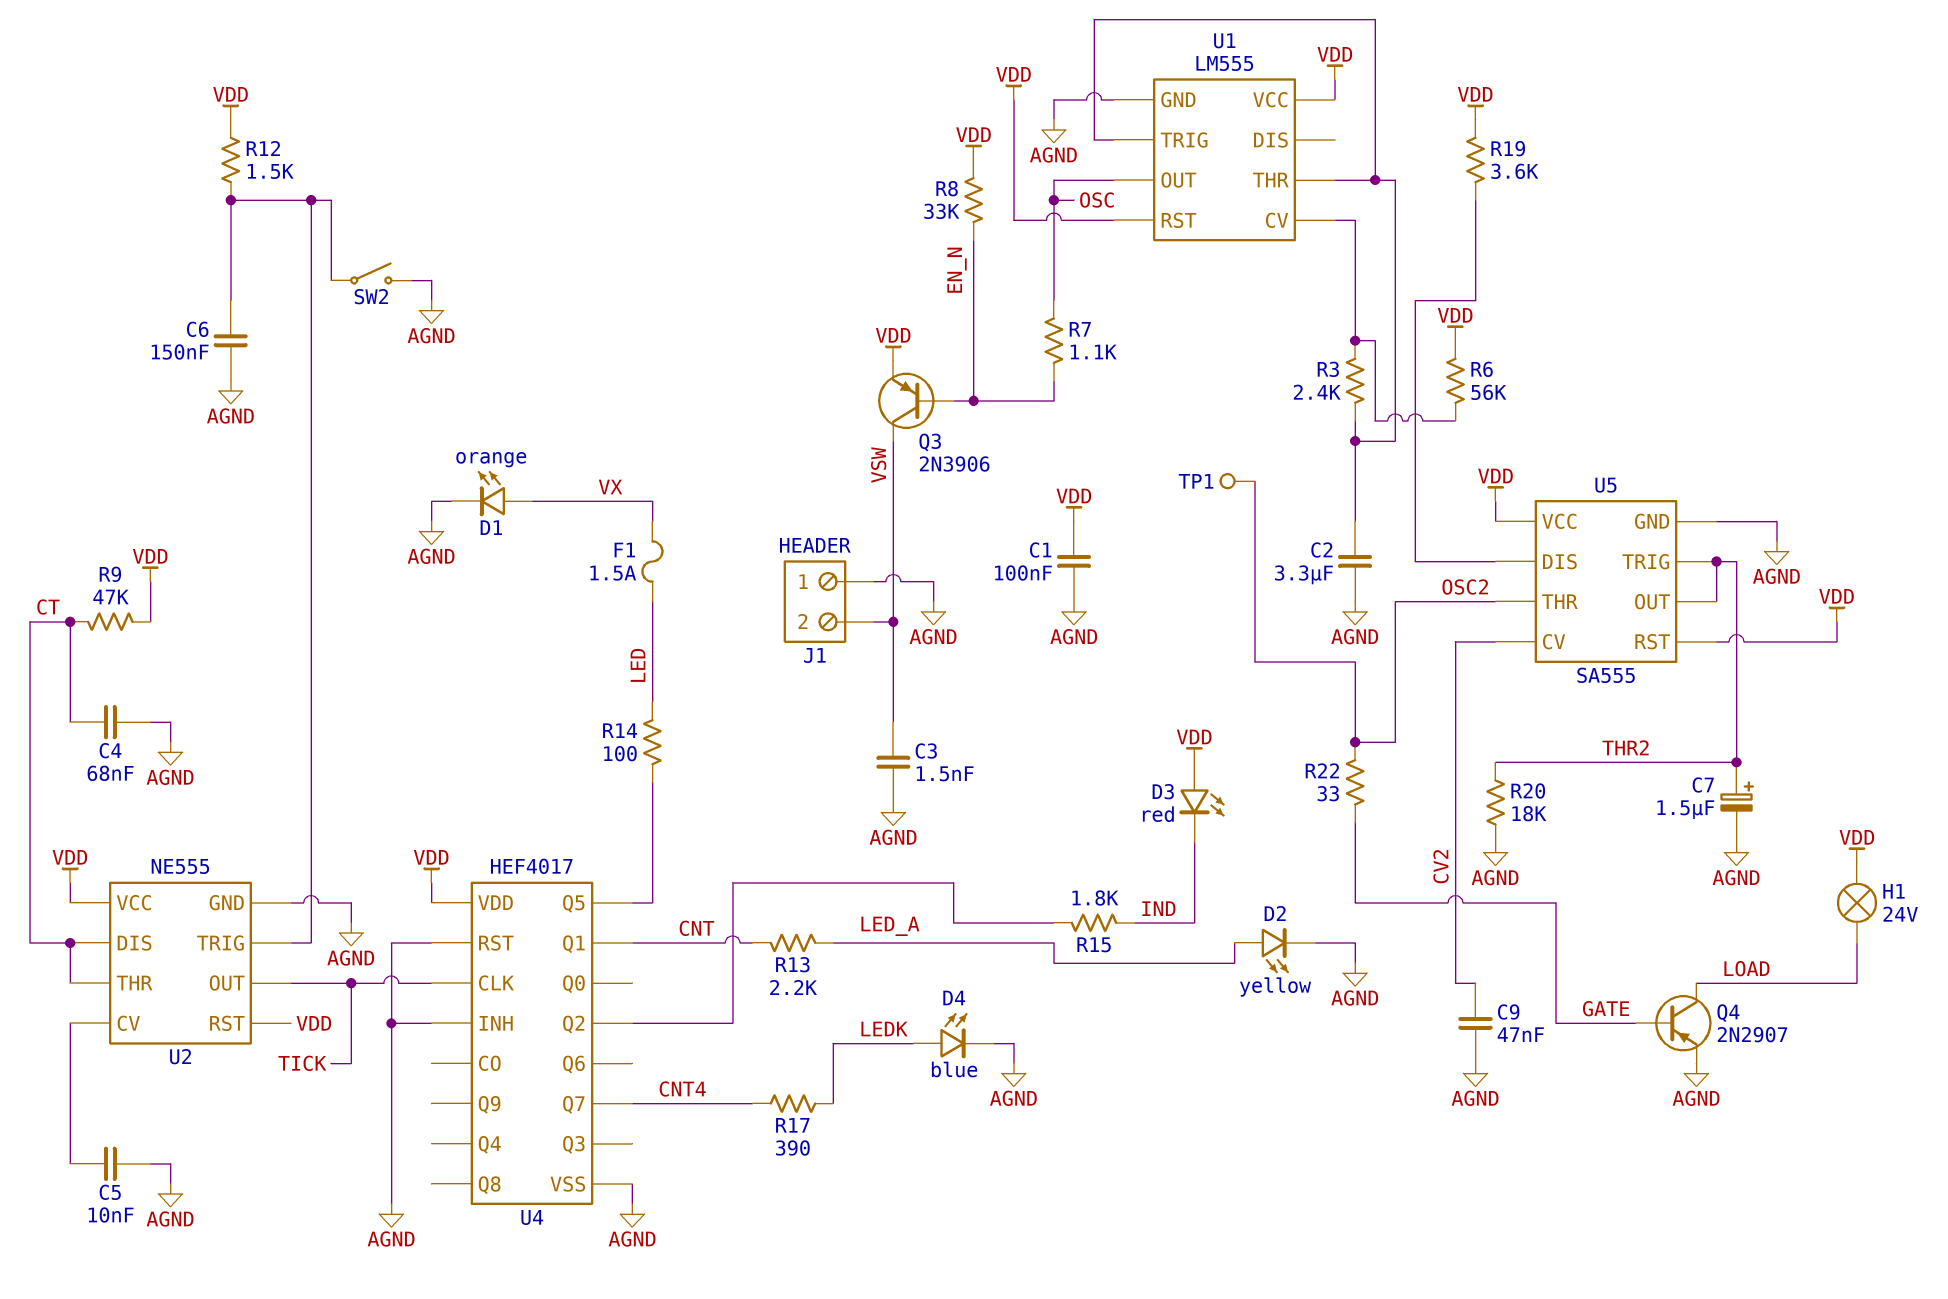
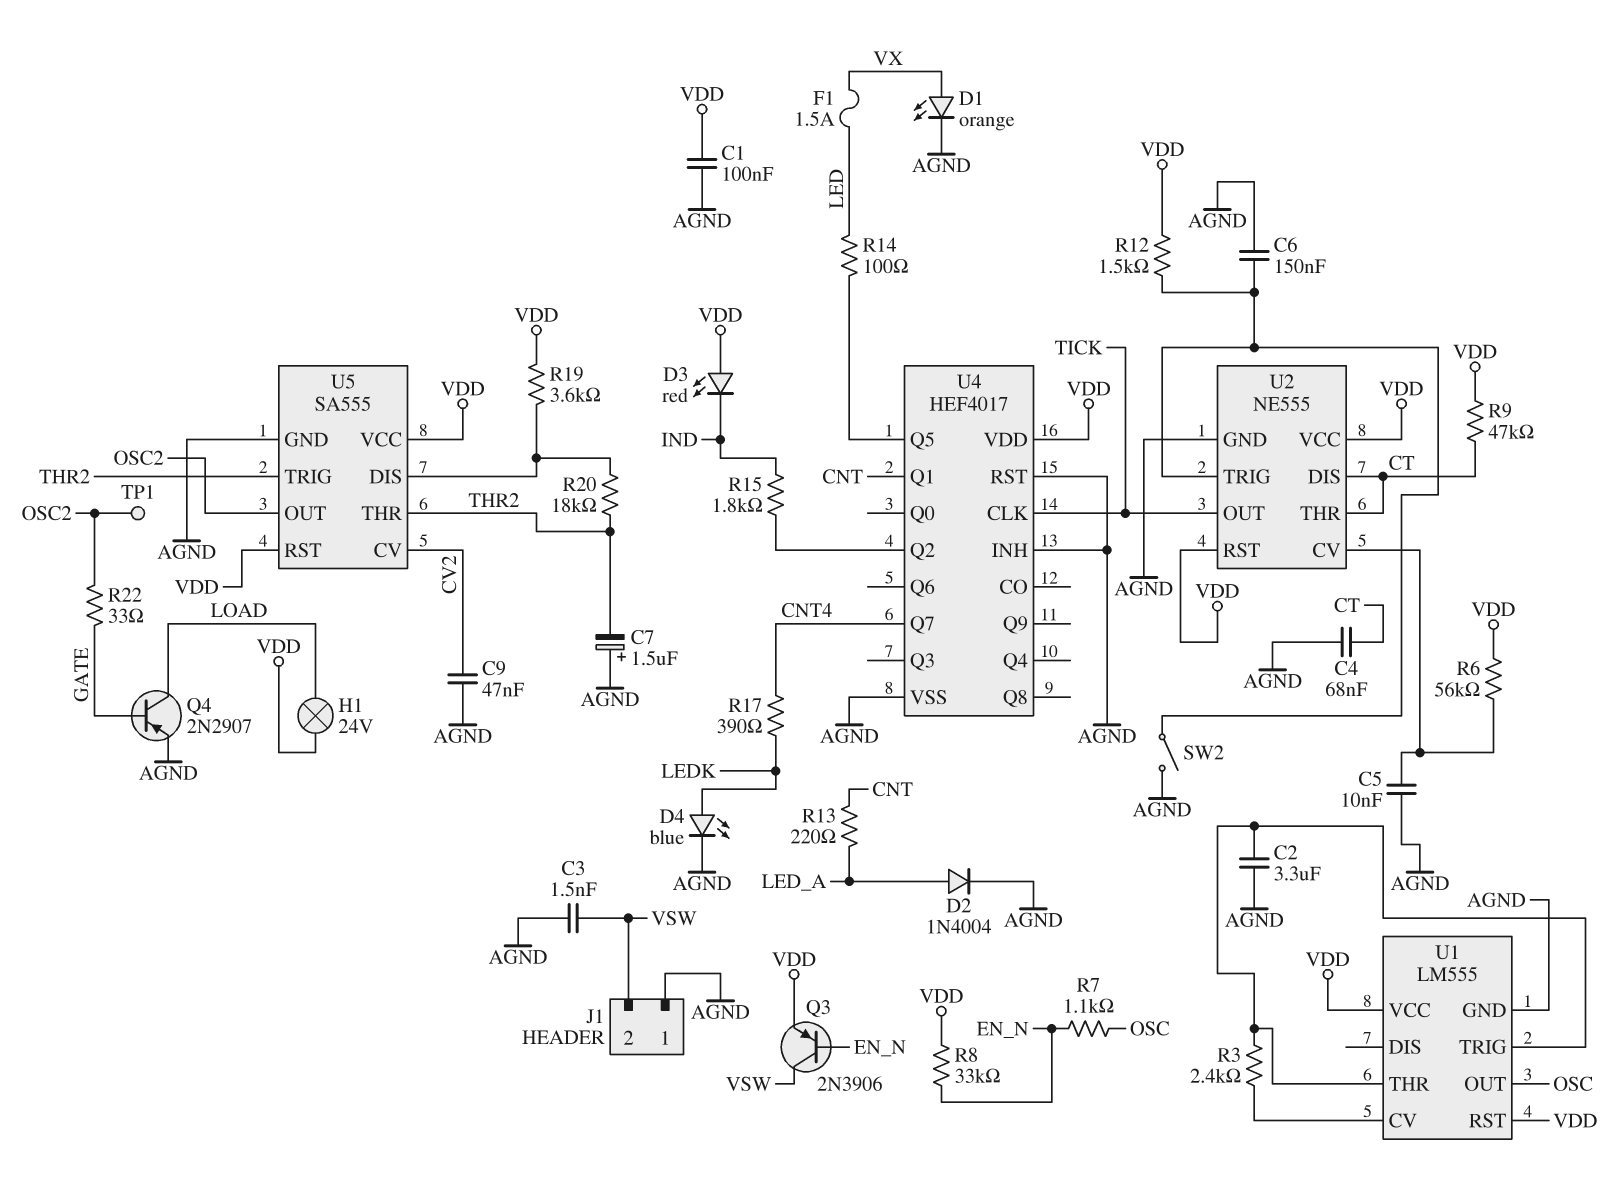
C7: 1.5uF (plus THR2, minus AGND) -> 1.5uF (plus AGND, minus THR2)
D2: LED yellow (A LED_A, K AGND) -> diode 1N4004 (A LED_A, K AGND)
R6: 56k (U1/CV, VDD) -> 56k (U2/CV, VDD)
R13: 2.2k (CNT, LED_A) -> 220 (CNT, LED_A)
R20: 18k (AGND, THR2) -> 18k (THR2, U5/DIS)
U5 pin OUT: THR2 -> OSC2
U5 pin THR: OSC2 -> THR2

